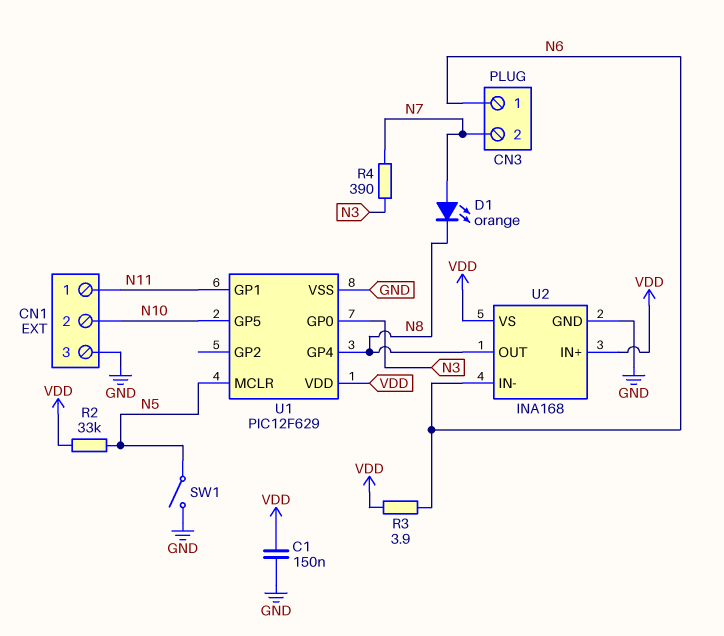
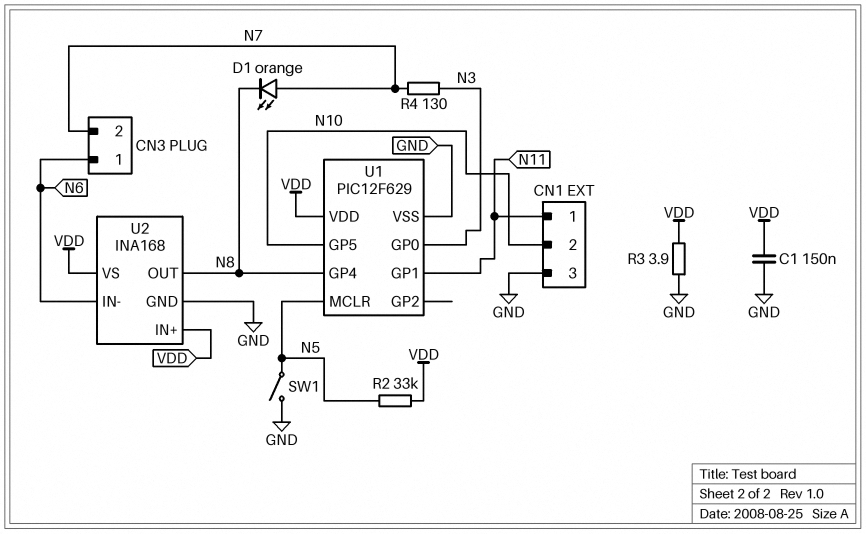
R3: 3.9 (N6, VDD) -> 3.9 (GND, VDD)
R4: 390 (N3, N7) -> 130 (N3, N7)

